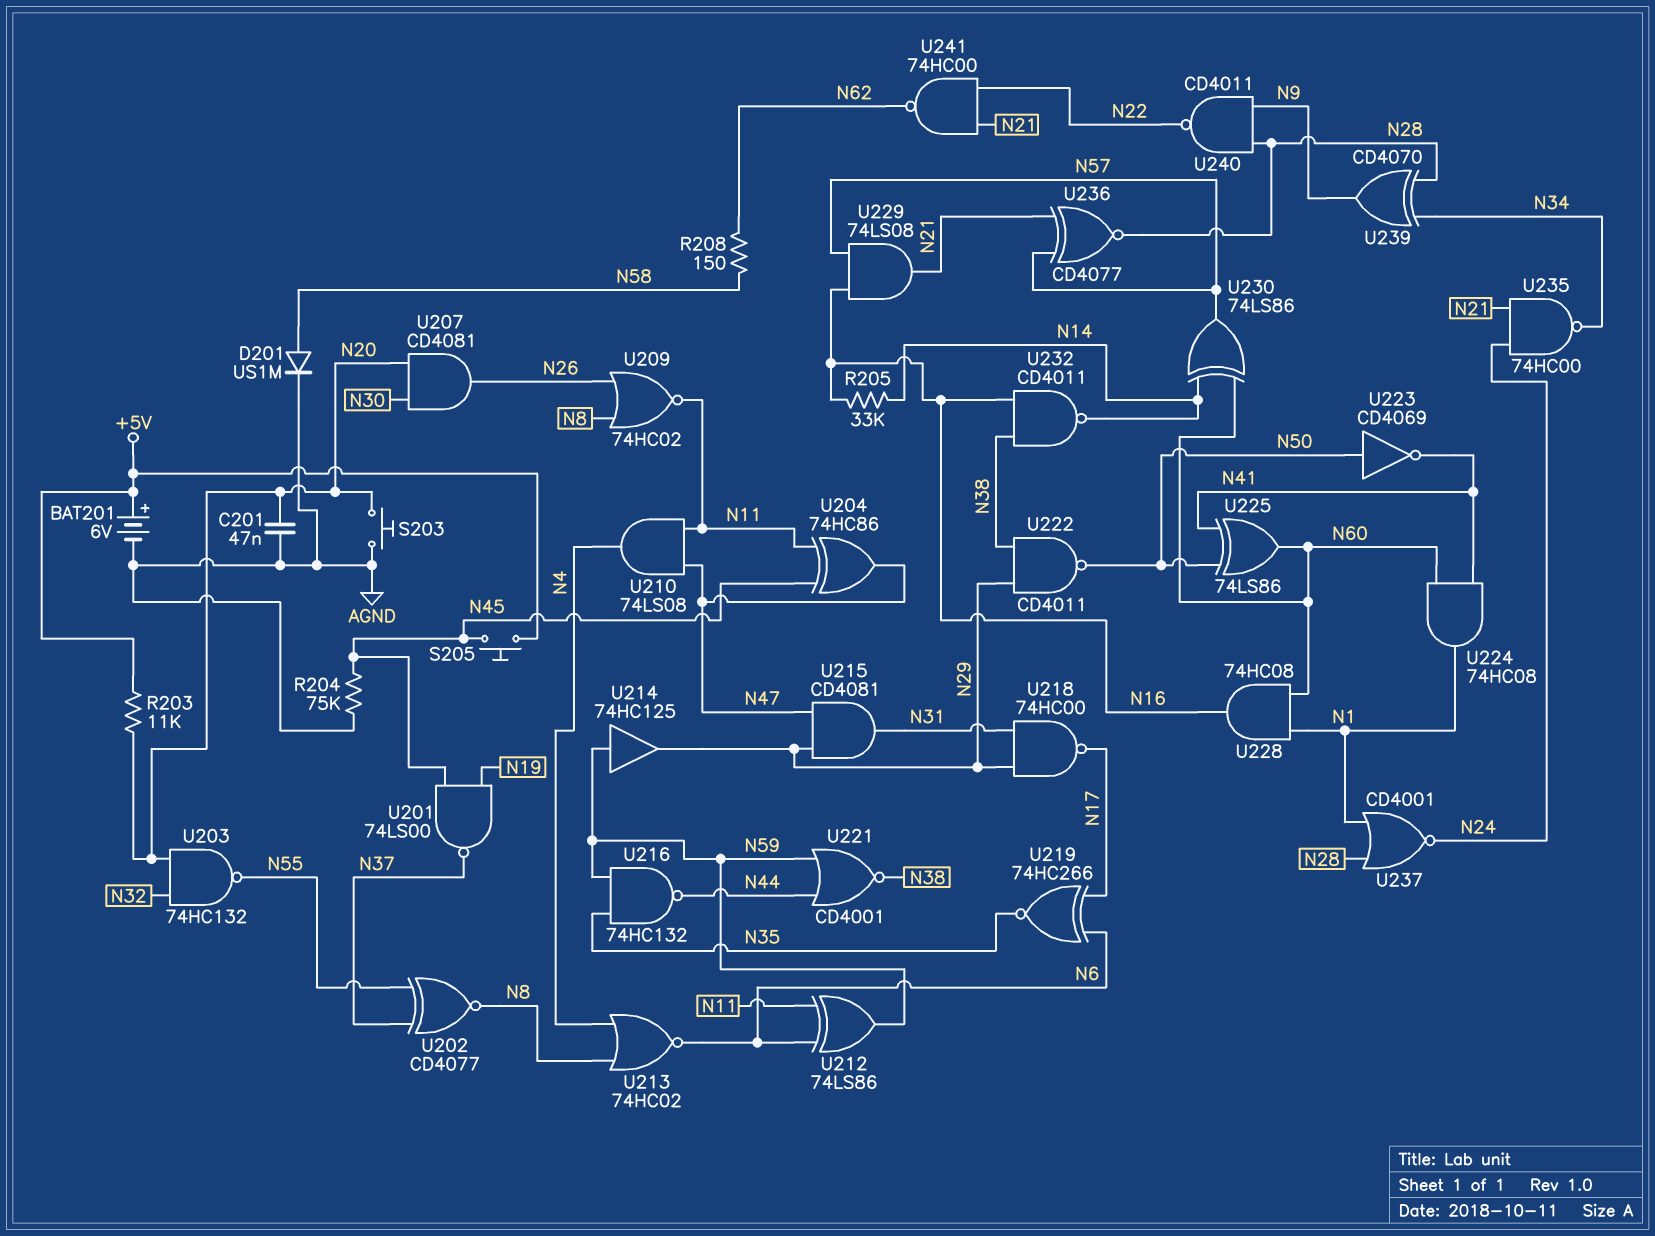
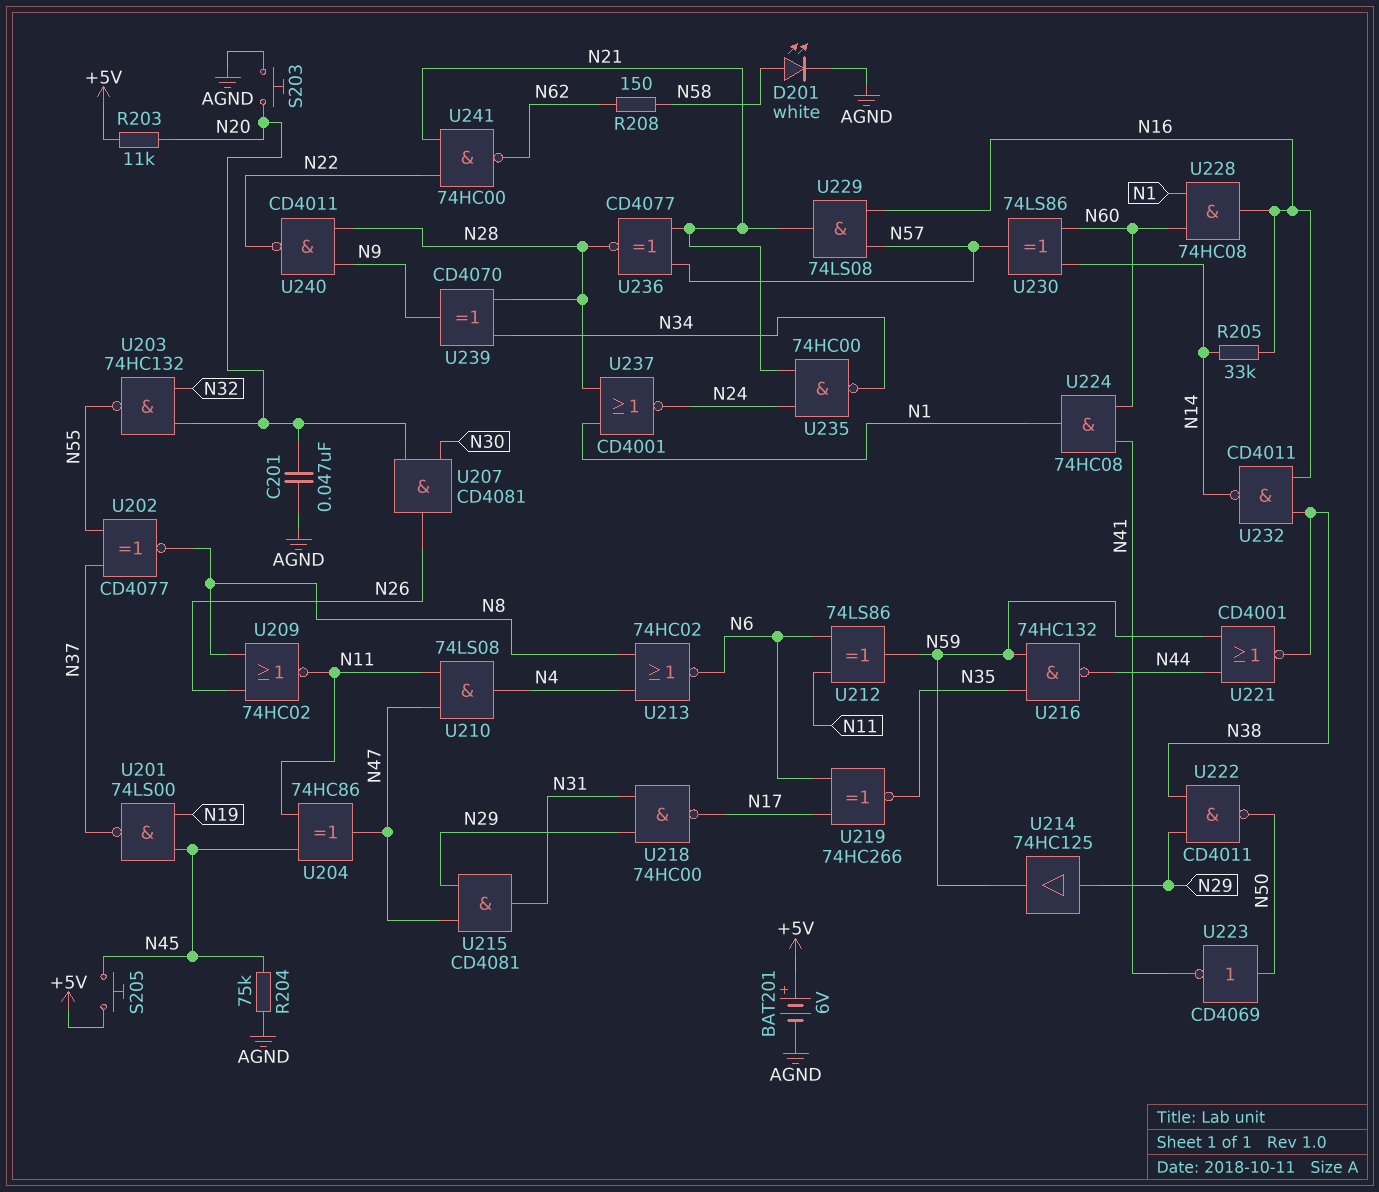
D201: diode US1M (A N58, K AGND) -> LED white (A N58, K AGND)
U214: buffer 74HC125 (in N59, out N29) -> buffer 74HC125 (in N29, out N59)
U225: XOR 74LS86 (in N41, in N50, out N60) -> none

